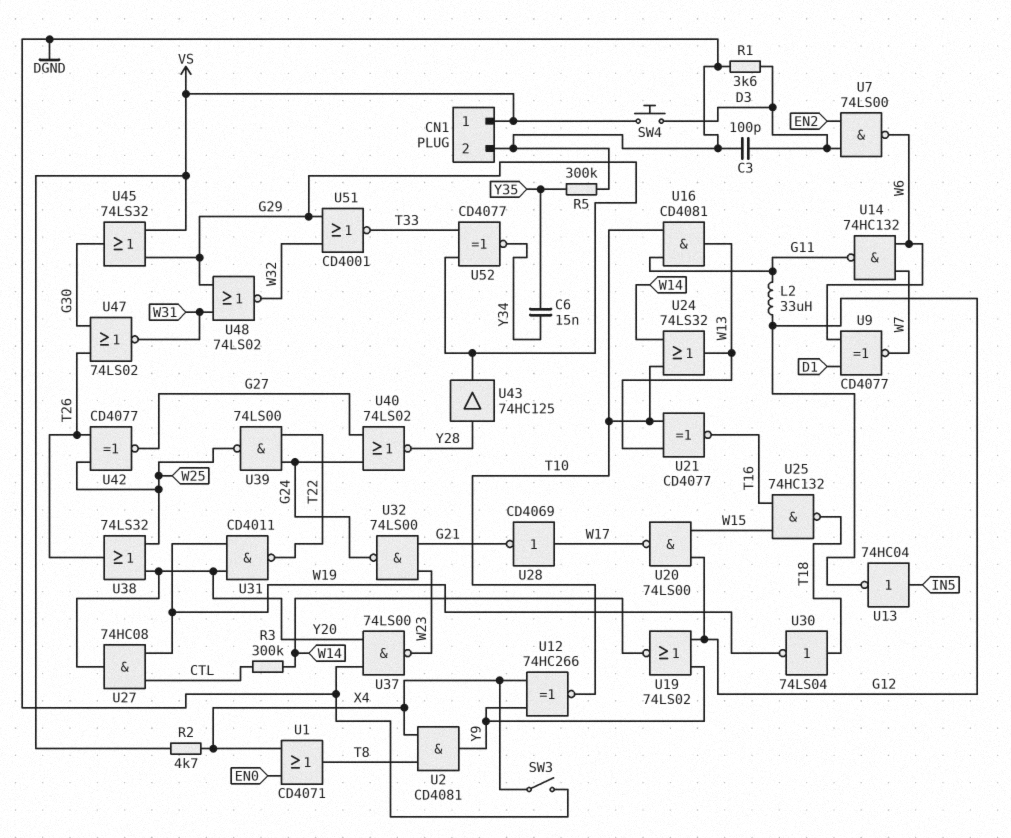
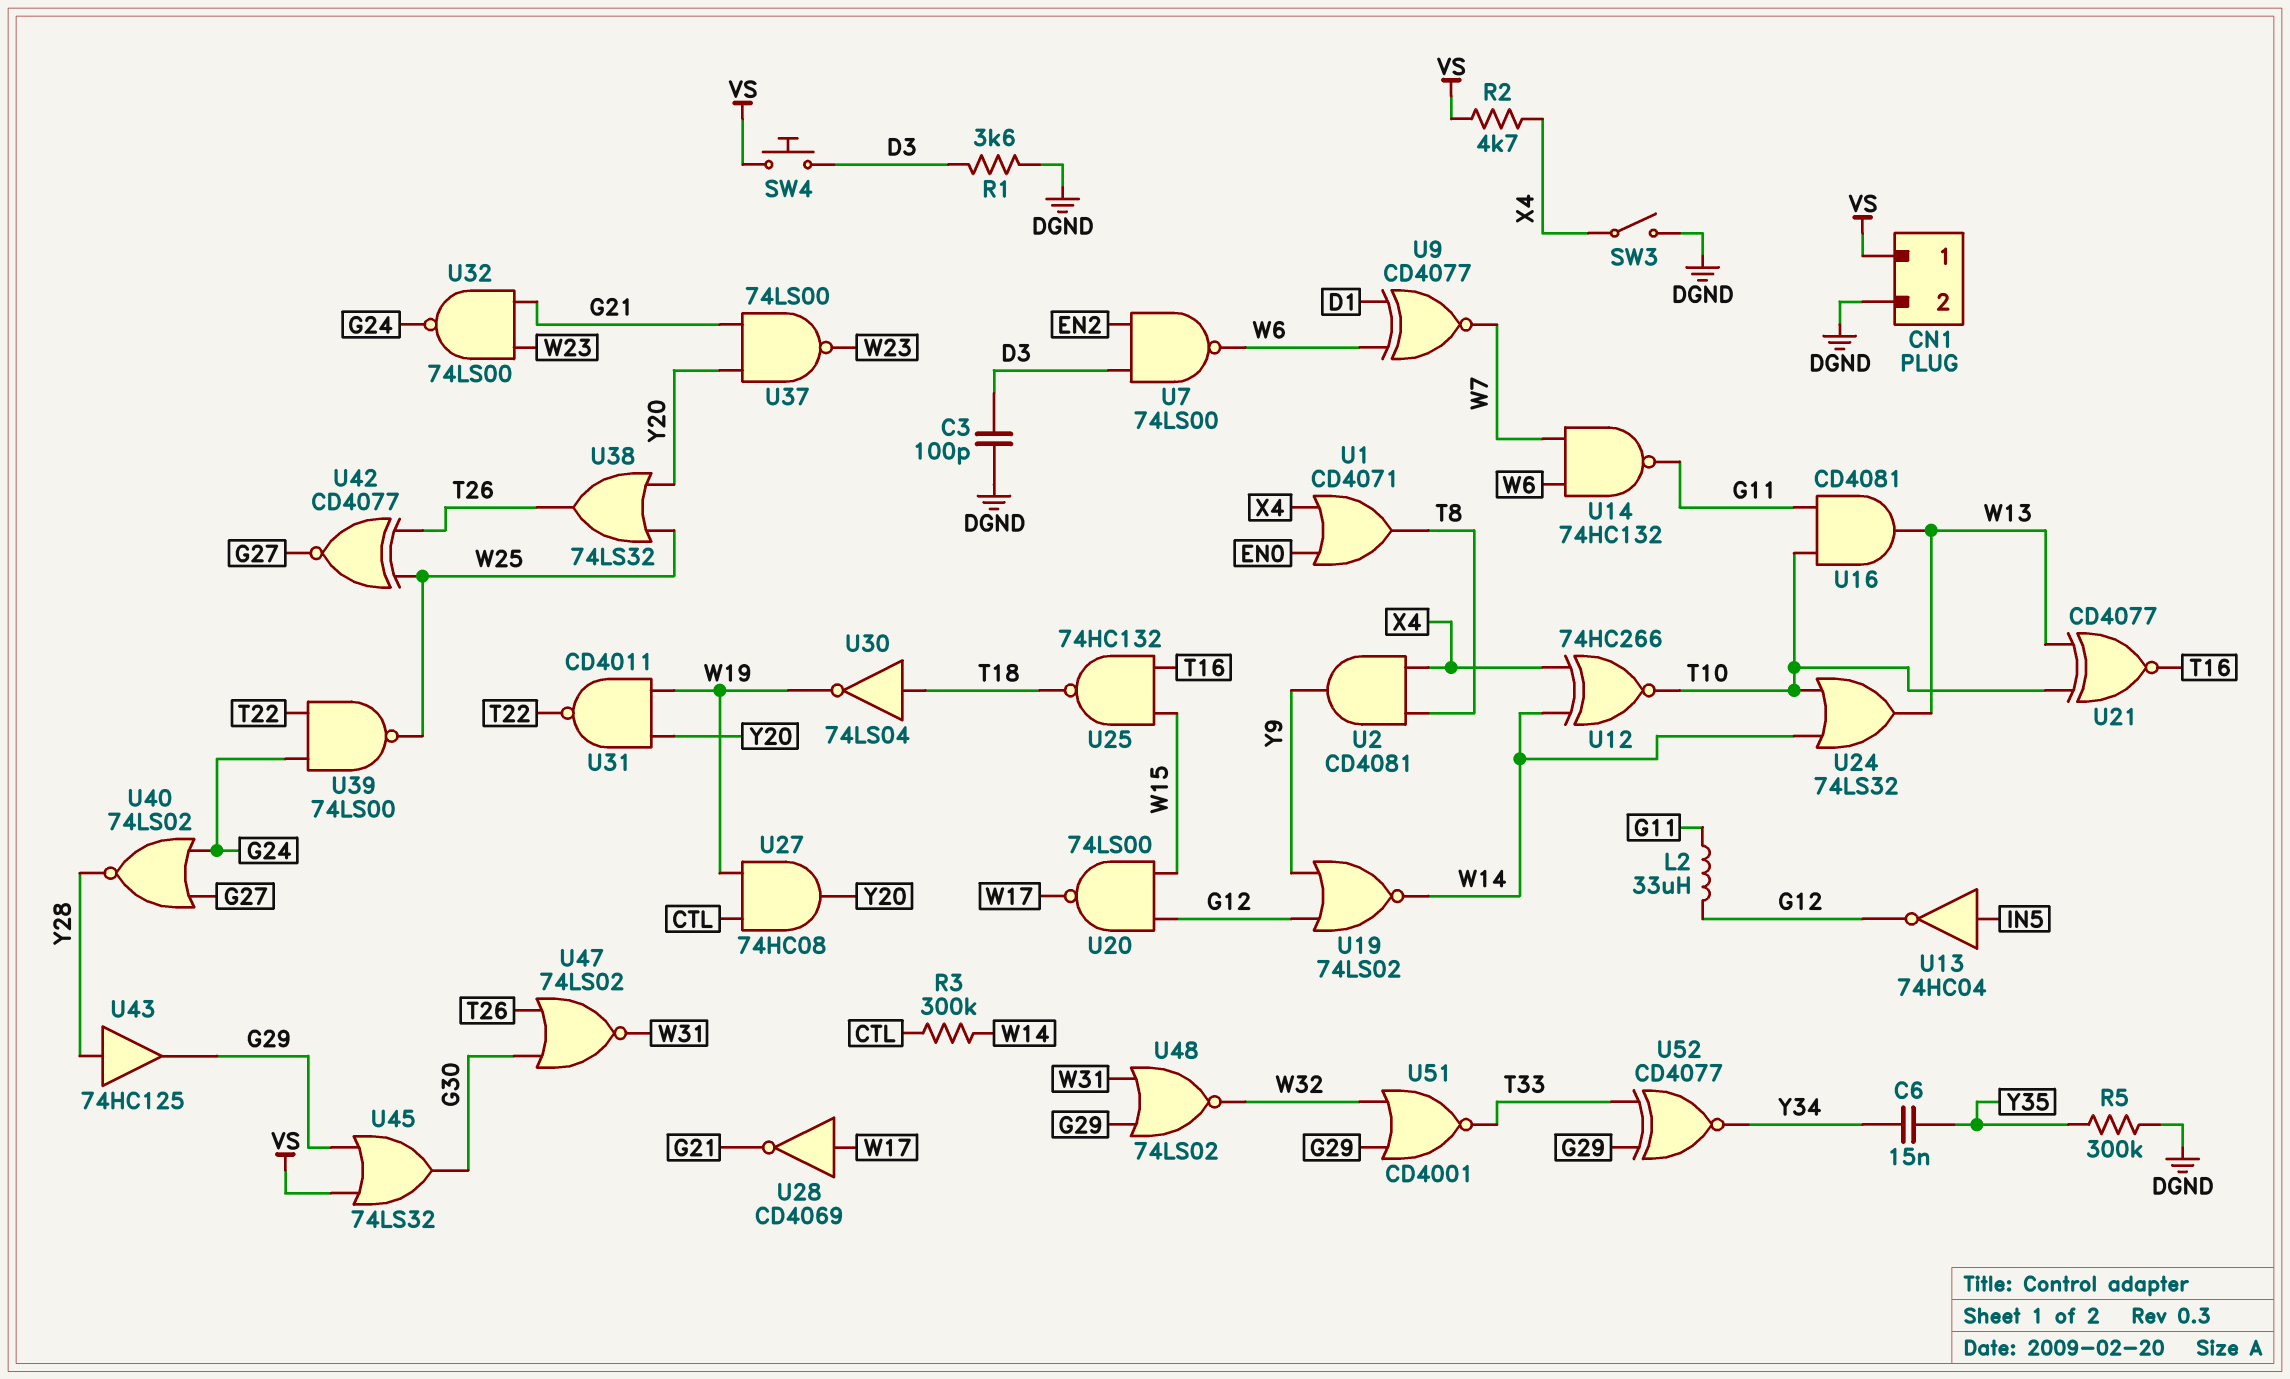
U12: XNOR 74HC266 (in X4, in Y9, out T10) -> XNOR 74HC266 (in W14, in X4, out T10)
U37: NAND 74LS00 (in DGND, in Y20, out W23) -> NAND 74LS00 (in G21, in Y20, out W23)

